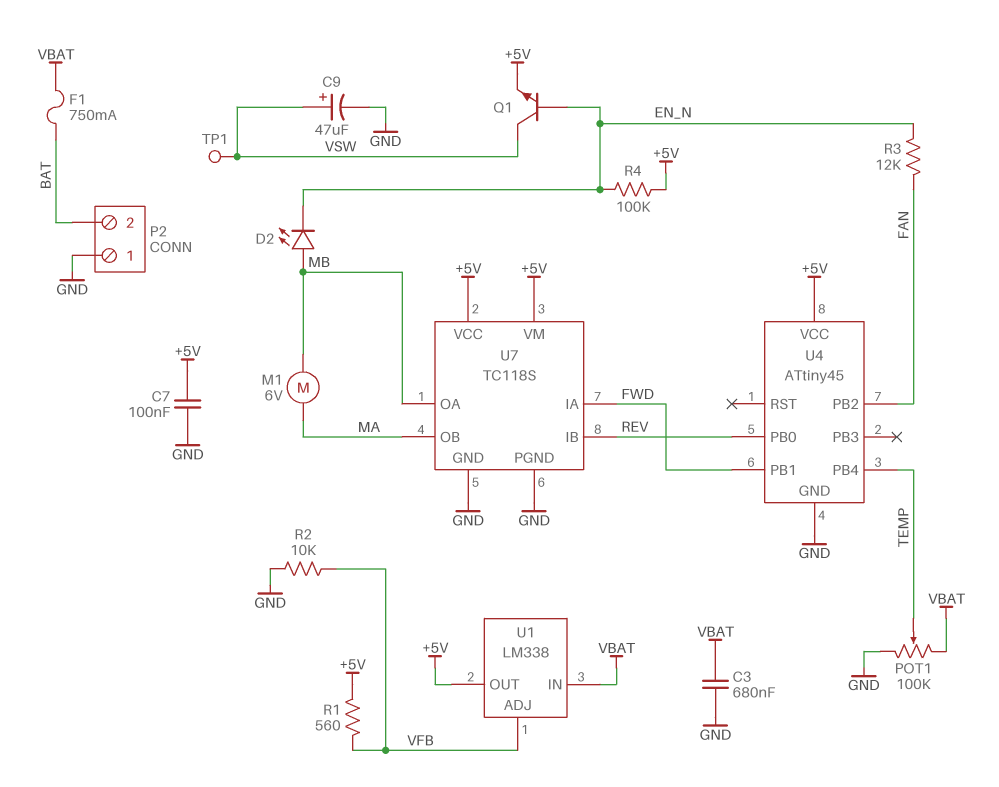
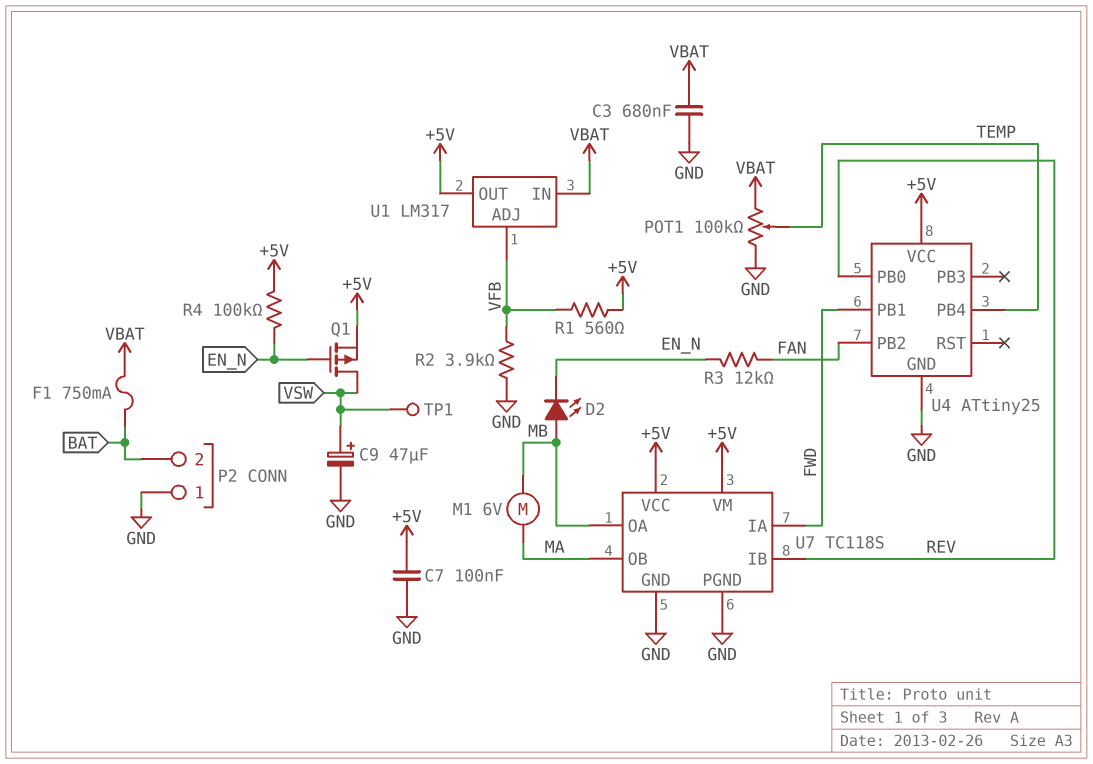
Q1: NPN (B EN_N, C VSW, E +5V) -> PMOS (G EN_N, D VSW, S +5V)
R2: 10k (GND, VFB) -> 3.9k (GND, VFB)
U1: LM338 -> LM317
U4: ATtiny45 -> ATtiny25

